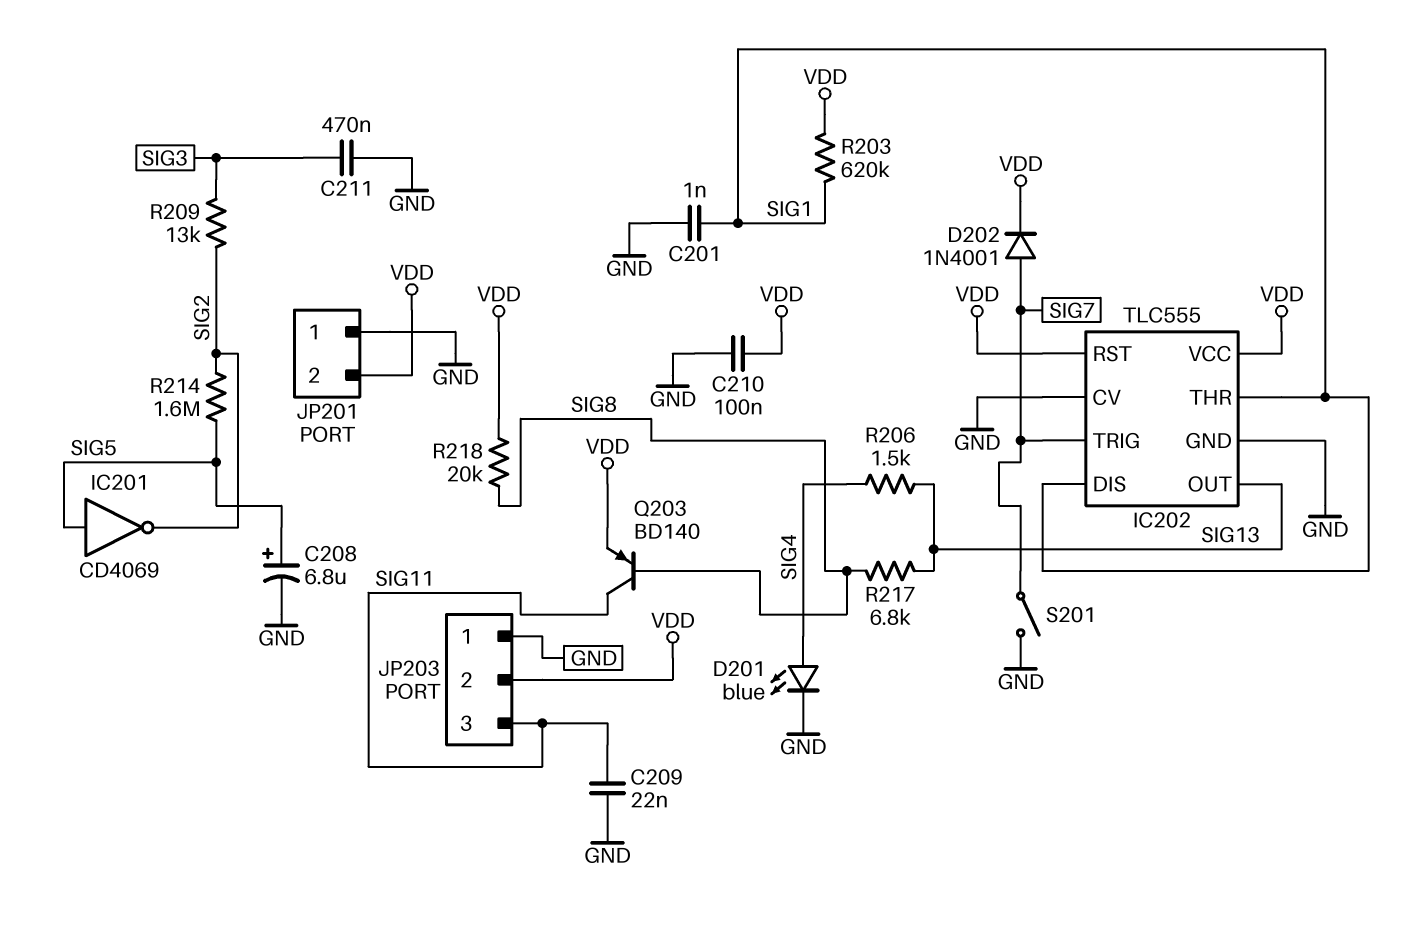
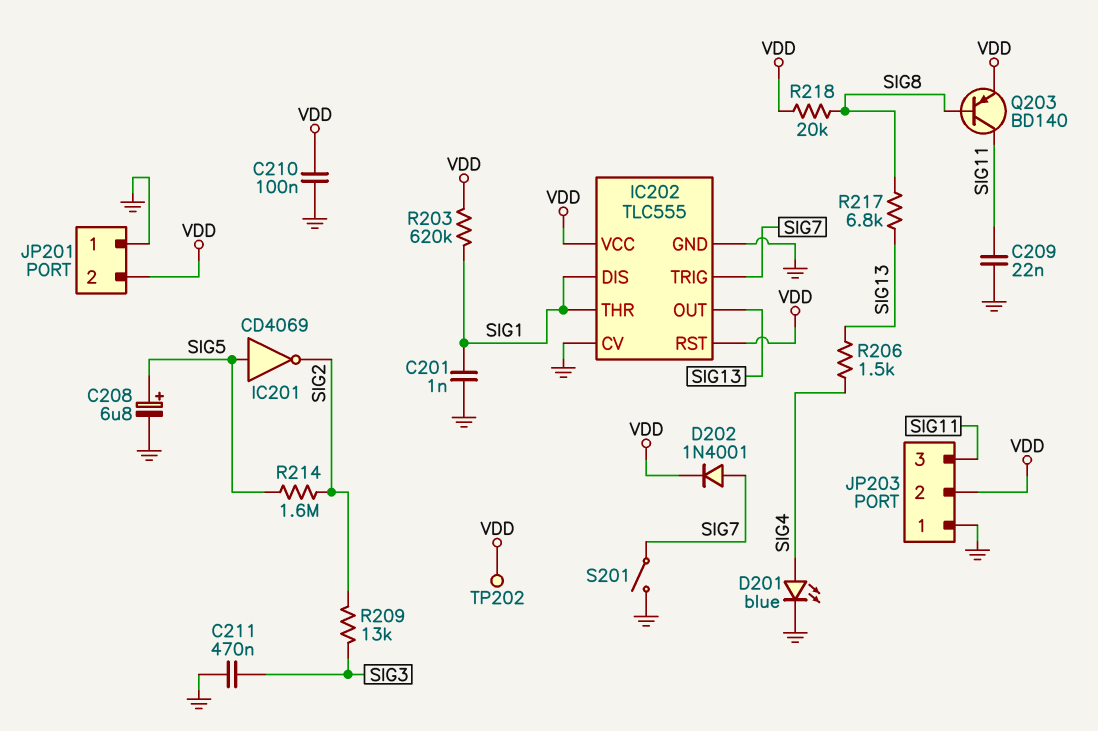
TP202: none -> test point (VDD)

